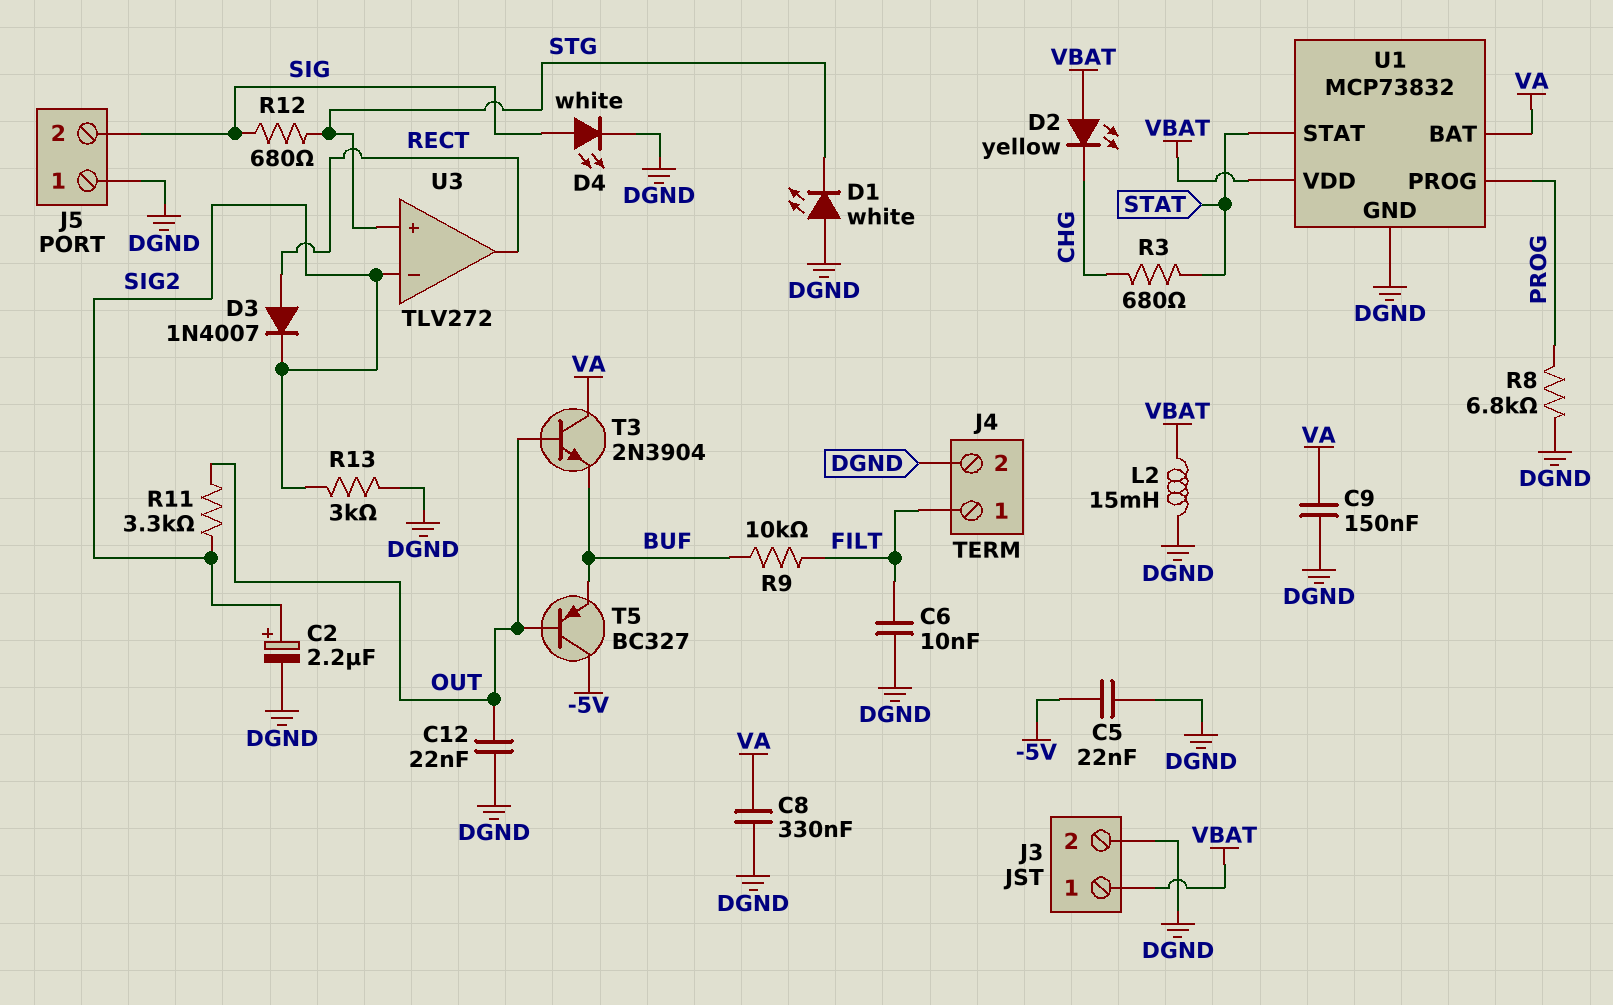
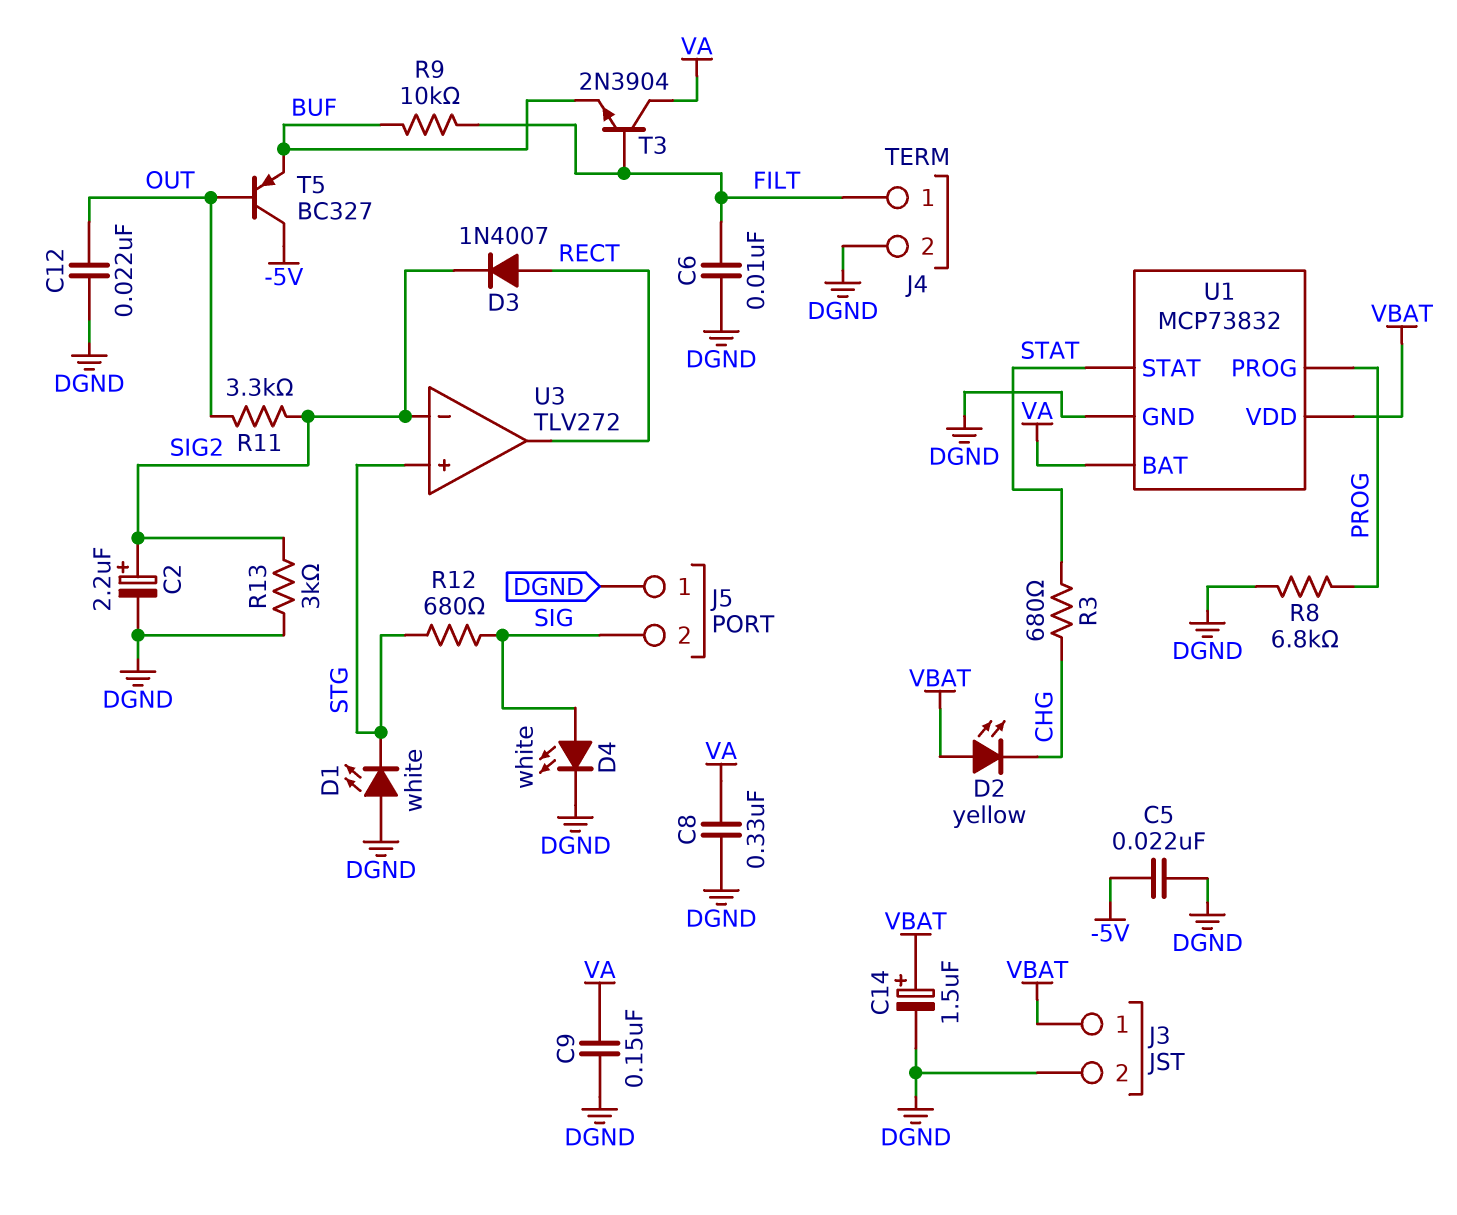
C14: none -> 1.5uF (plus VBAT, minus DGND)
L2: 15mH (DGND, VBAT) -> none
T3: NPN 2N3904 (B OUT, C VA, E BUF) -> NPN 2N3904 (B FILT, C VA, E BUF)

